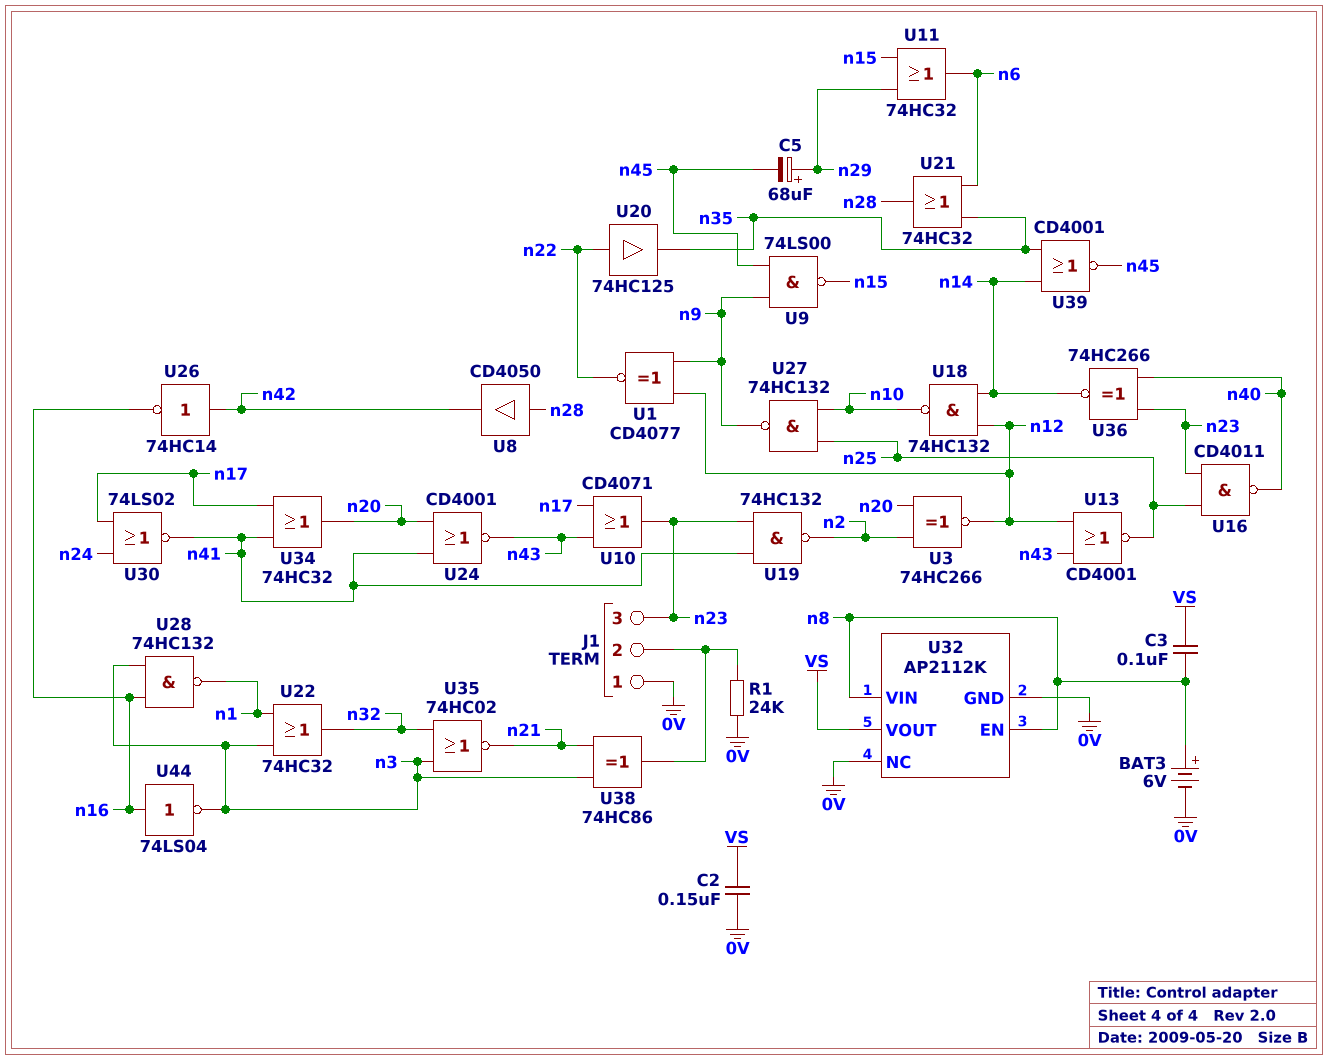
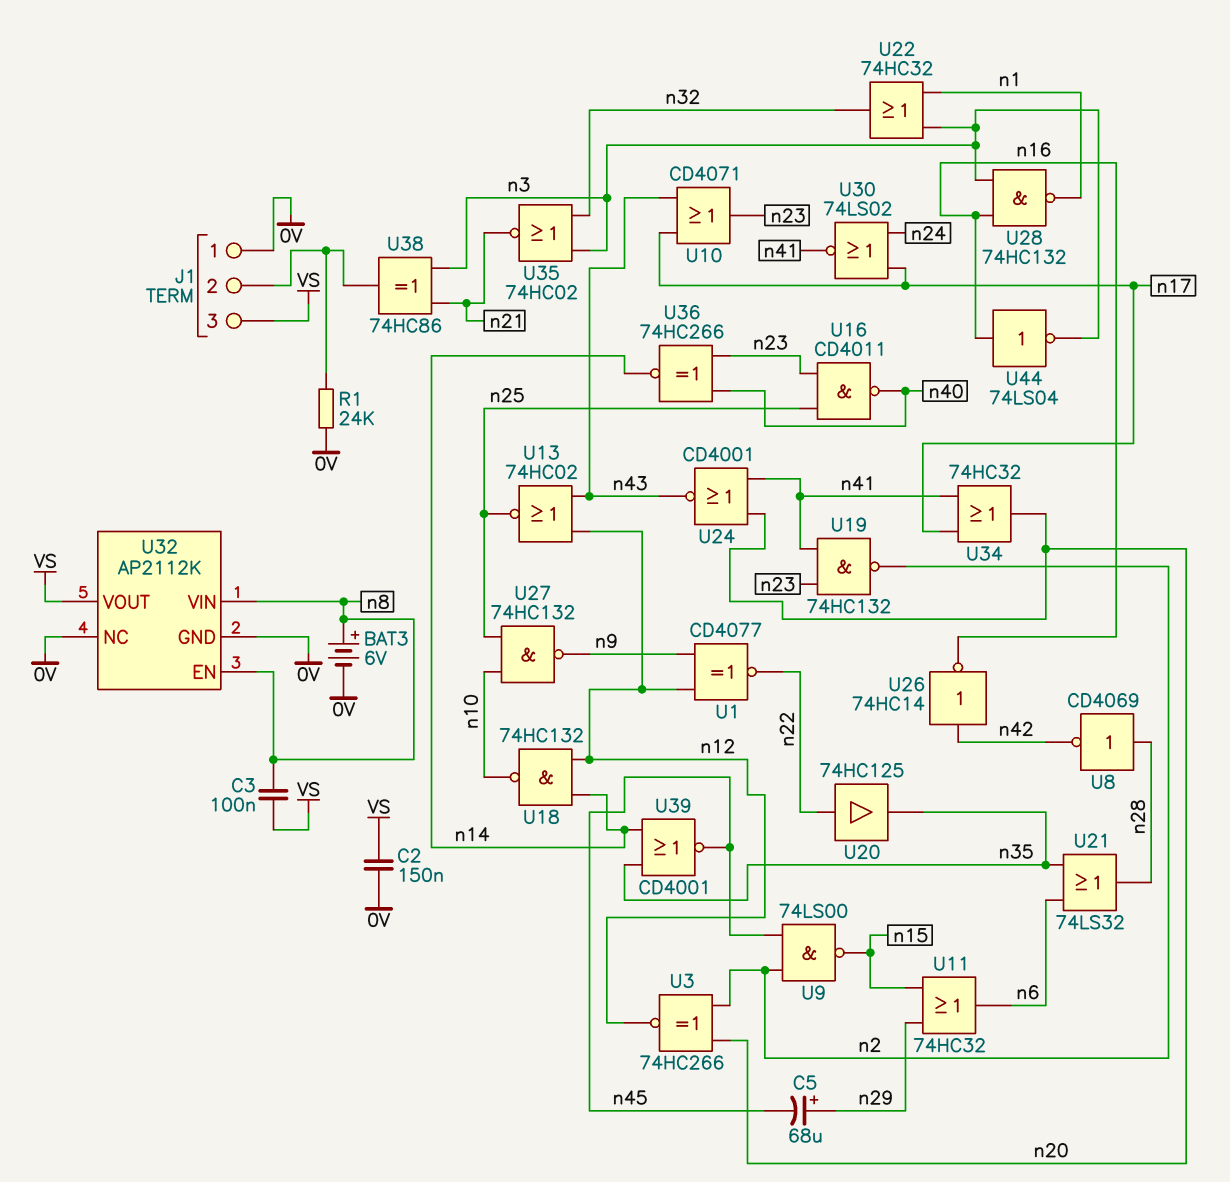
J1 pin 3: n23 -> VS
U8: buffer CD4050 (in n28, out n42) -> NOT CD4069 (in n28, out n42)
U9: NAND 74LS00 (in n9, in n45, out n15) -> NAND 74LS00 (in n2, in n45, out n15)
U13: NOR CD4001 (in n12, in n43, out n25) -> NOR 74HC02 (in n12, in n43, out n25)
U21: OR 74HC32 (in n6, in n35, out n28) -> OR 74LS32 (in n6, in n35, out n28)

